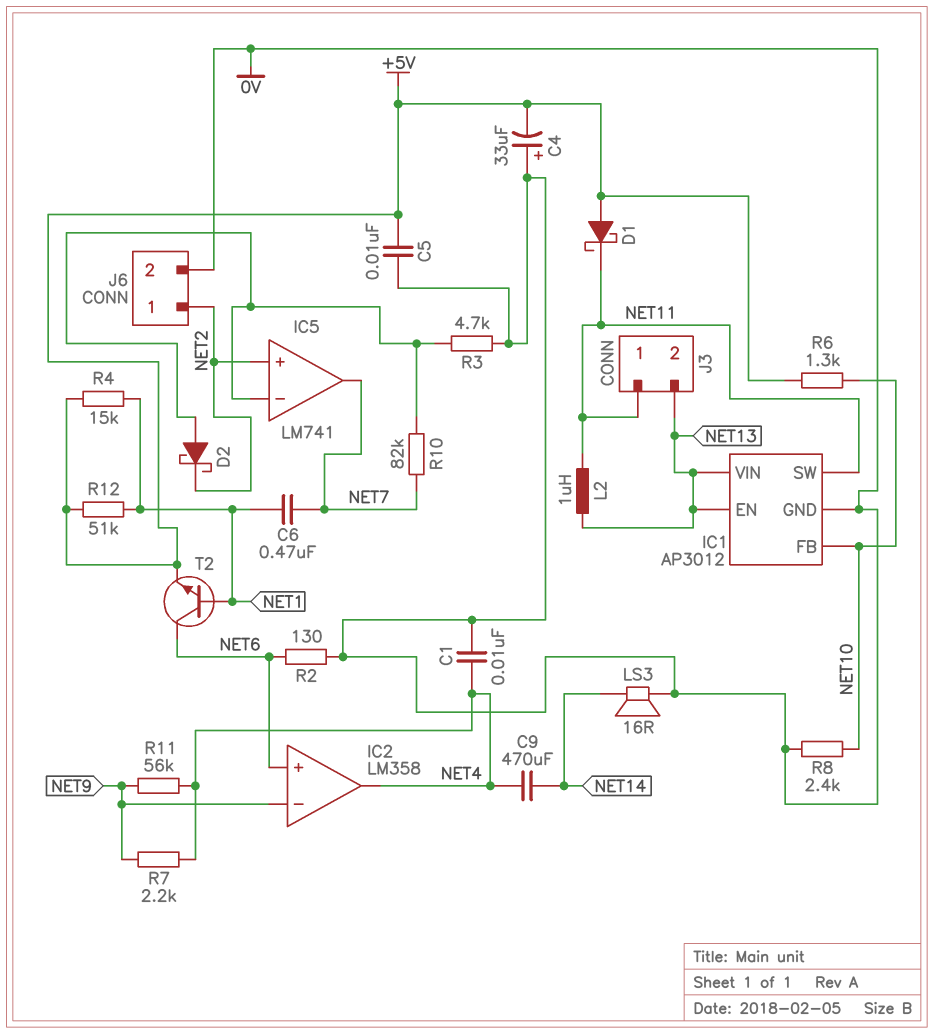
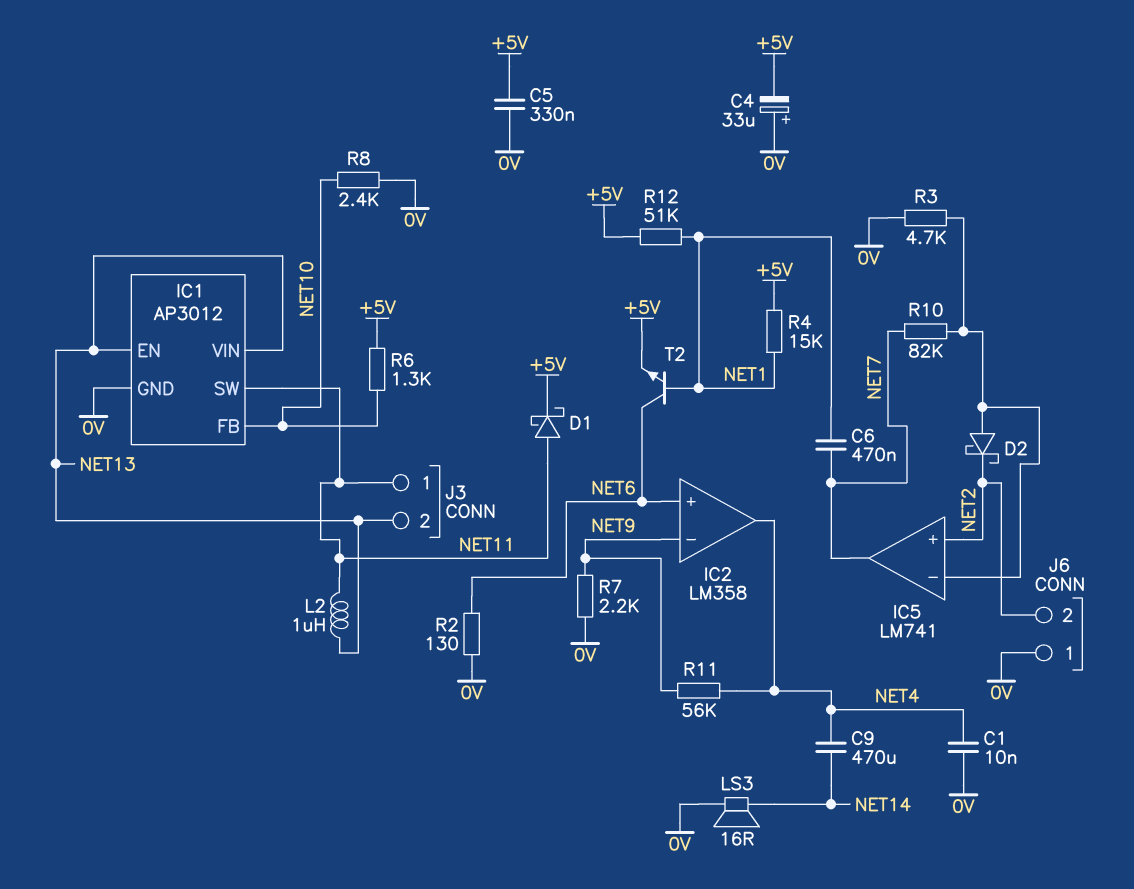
C5: 10nF (+5V, 0V) -> 330nF (+5V, 0V)
D1: schottky (A +5V, K NET11) -> schottky (A NET11, K +5V)
J6 pin 1: NET2 -> 0V
J6 pin 2: 0V -> NET2
R7: 2.2k (NET4, NET9) -> 2.2k (0V, NET9)

